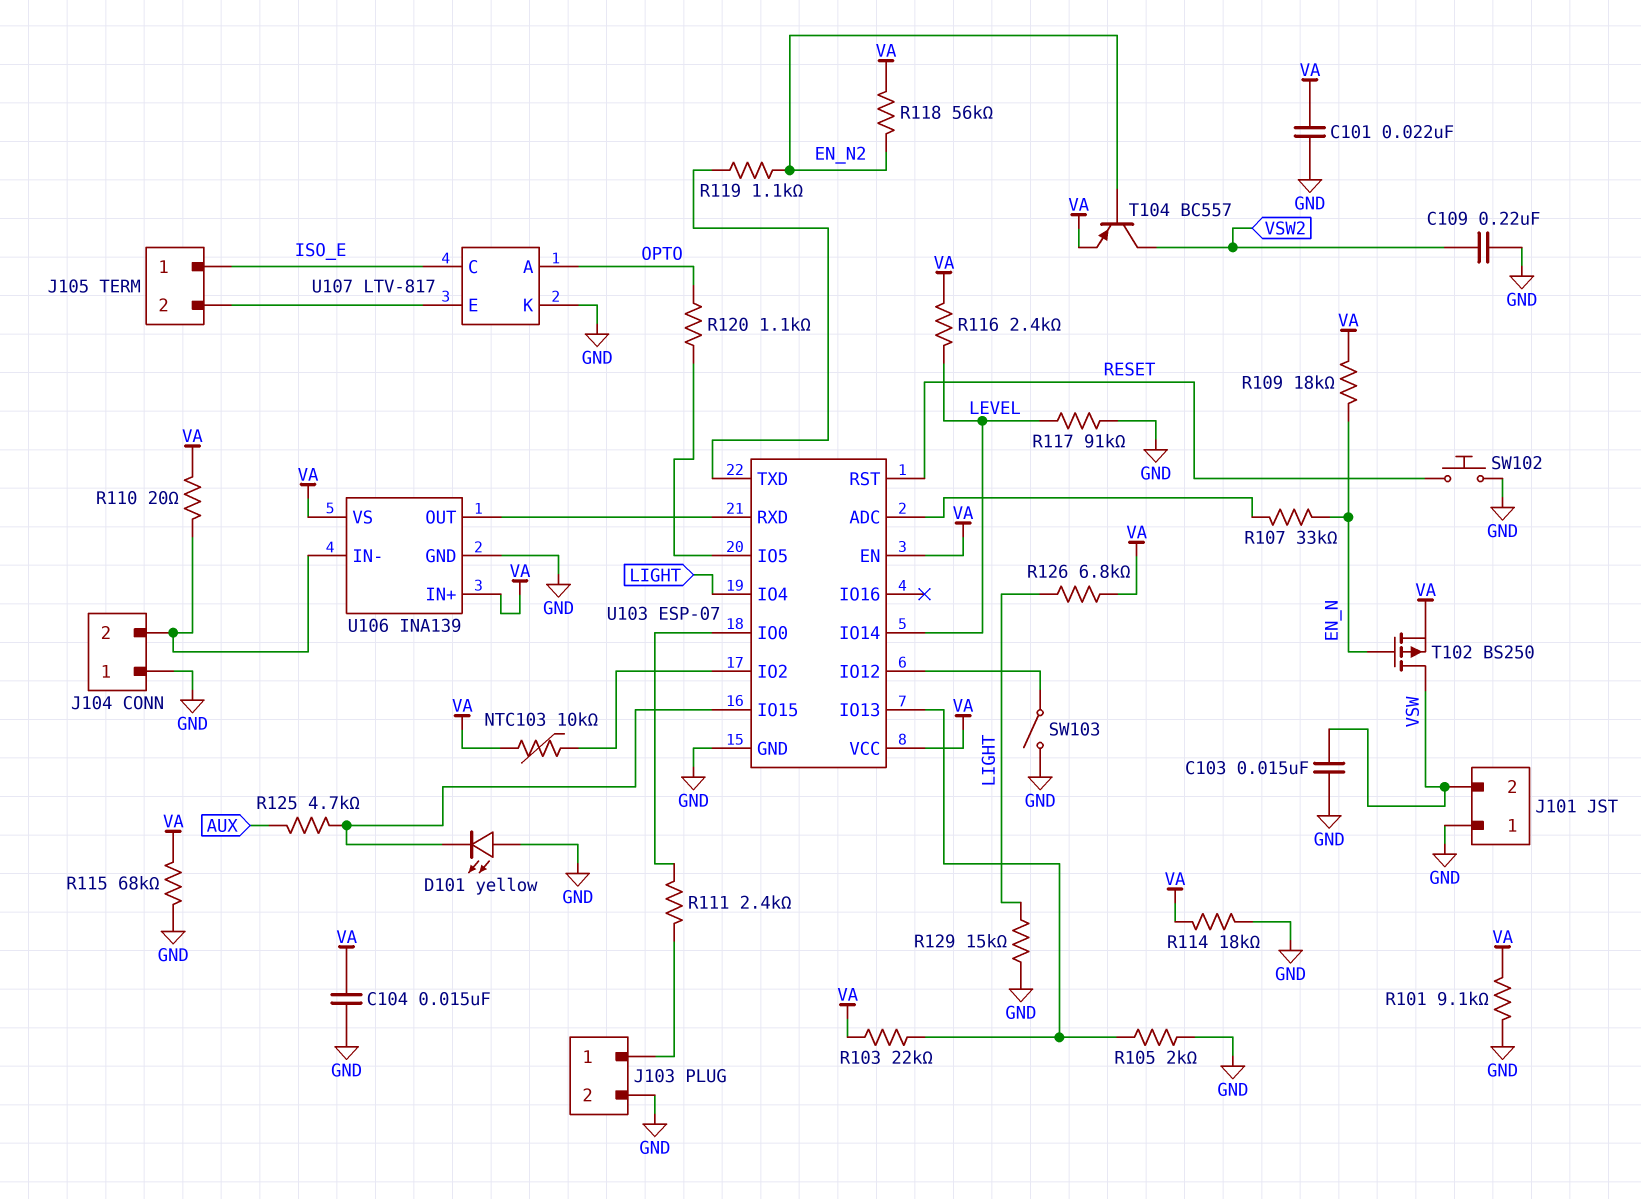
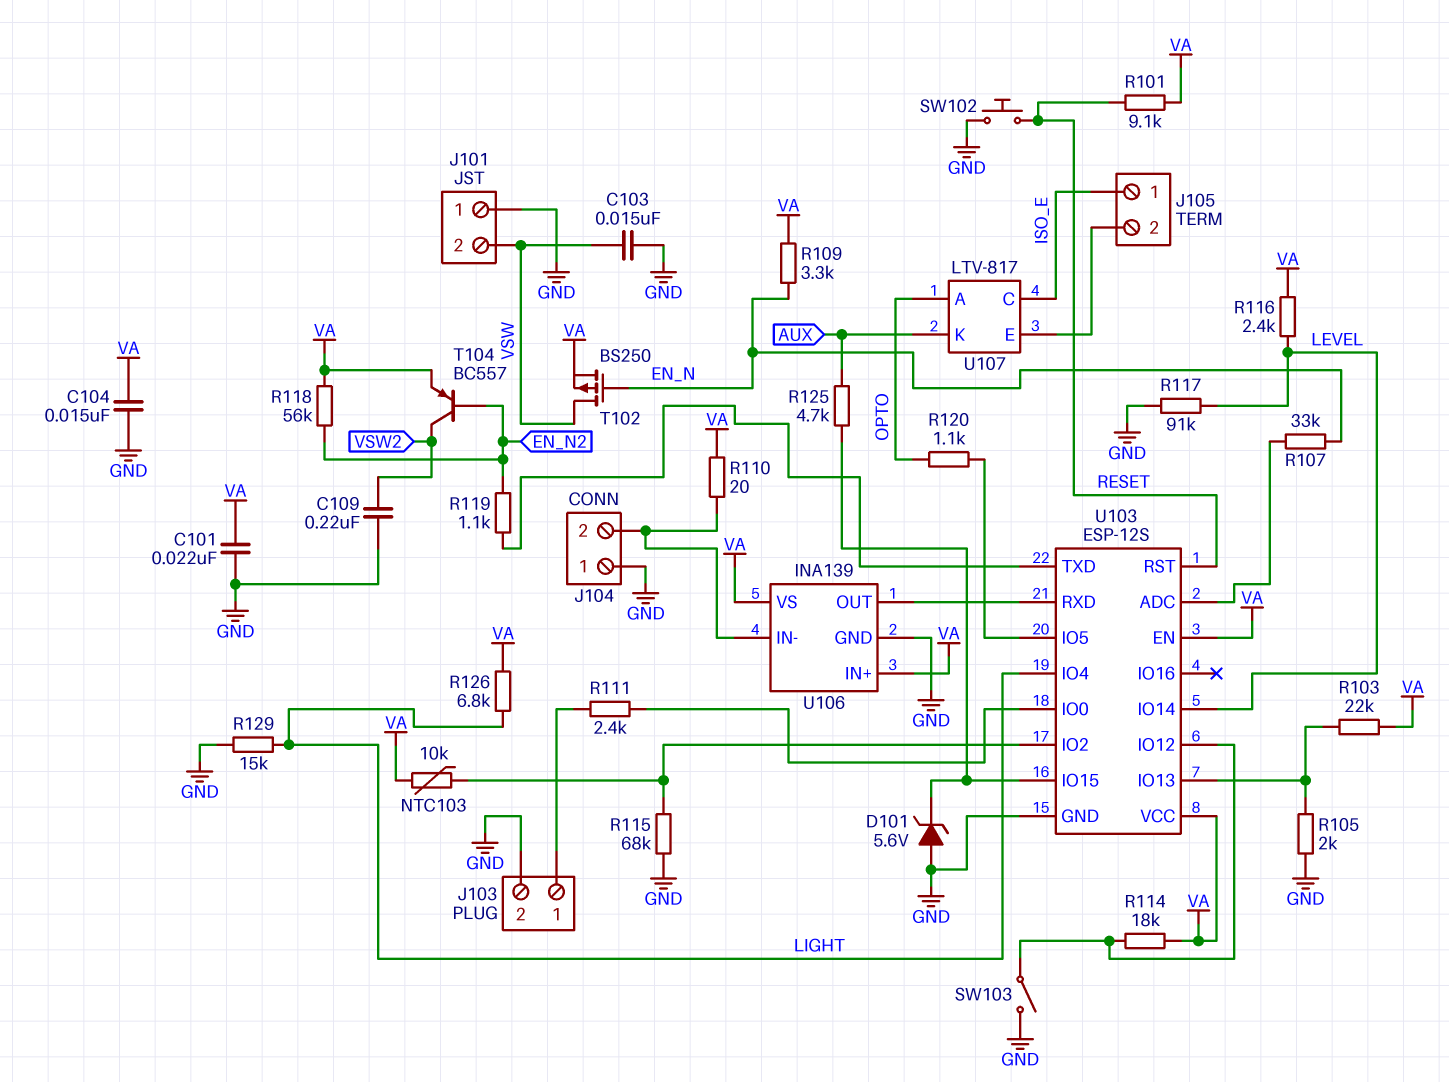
D101: LED yellow (A GND, K U103/IO15) -> zener 5.6V (A GND, K U103/IO15)
R101: 9.1k (GND, VA) -> 9.1k (RESET, VA)
R109: 18k (EN_N, VA) -> 3.3k (EN_N, VA)
R114: 18k (GND, VA) -> 18k (U103/IO12, VA)
R115: 68k (GND, VA) -> 68k (GND, U103/IO2)
U103: ESP-07 -> ESP-12S
U107 pin K: GND -> AUX

